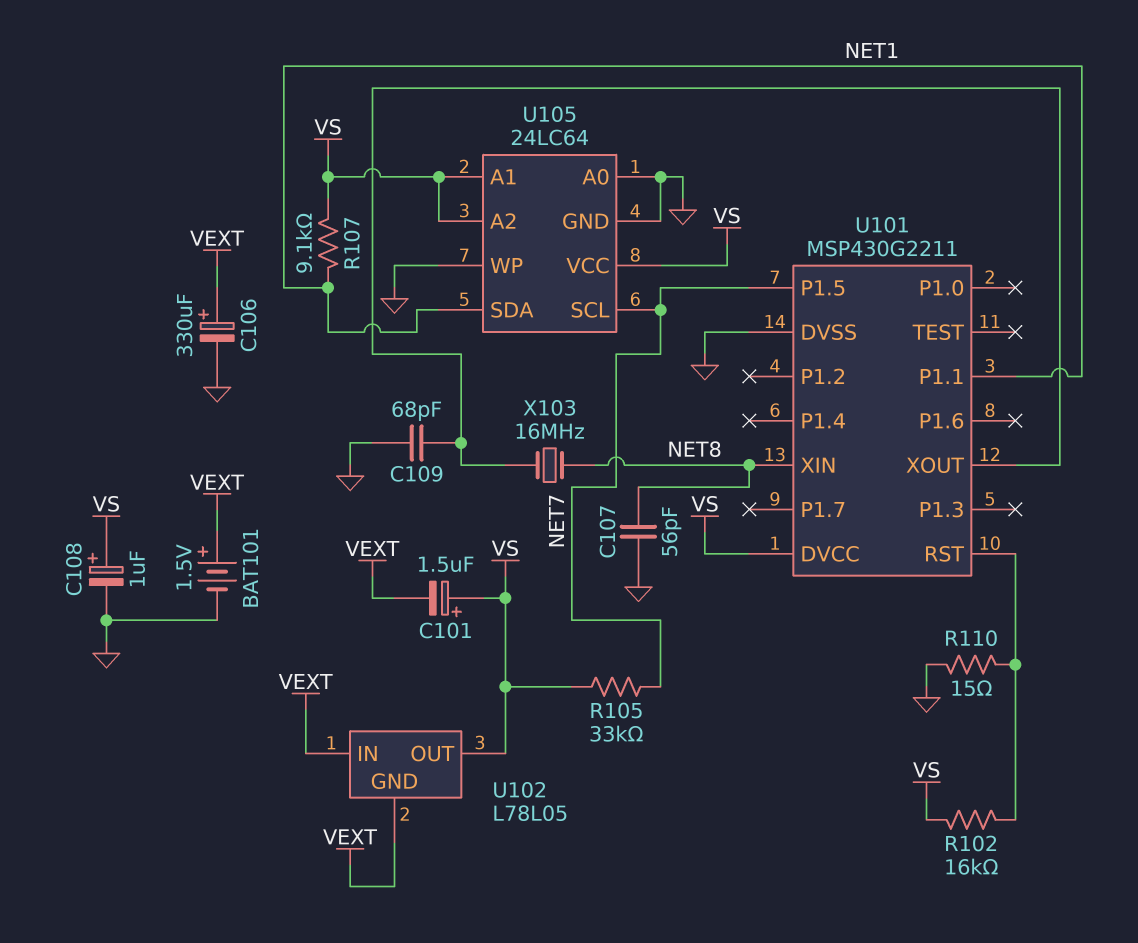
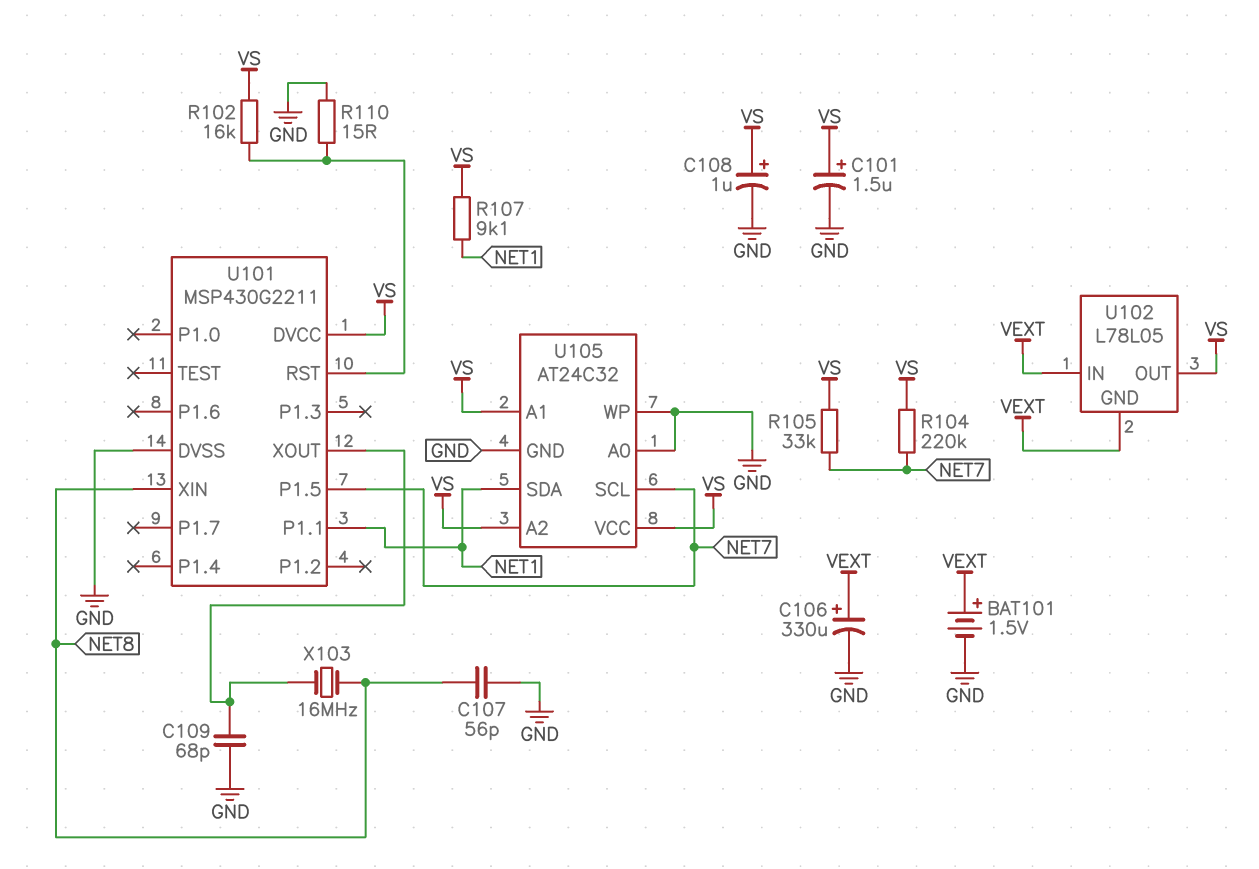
C101: 1.5uF (plus VS, minus VEXT) -> 1.5uF (plus VS, minus GND)
R104: none -> 220k (NET7, VS)
U105: 24LC64 -> AT24C32

